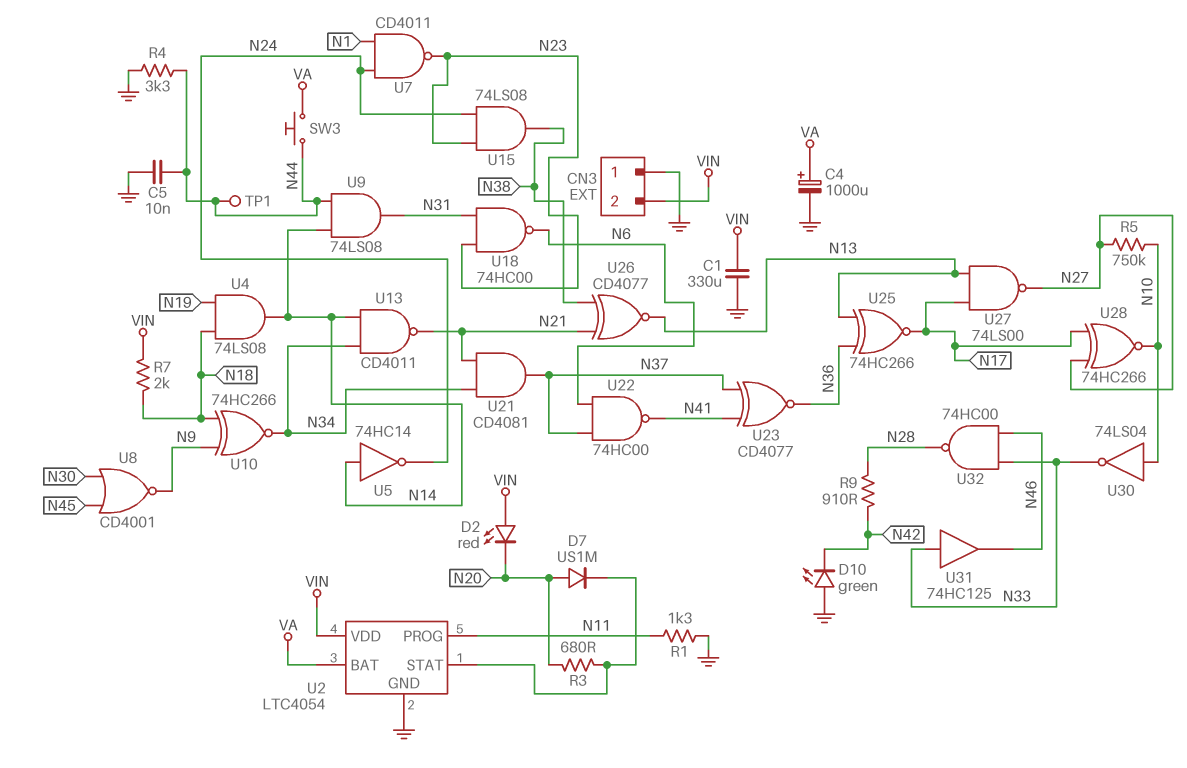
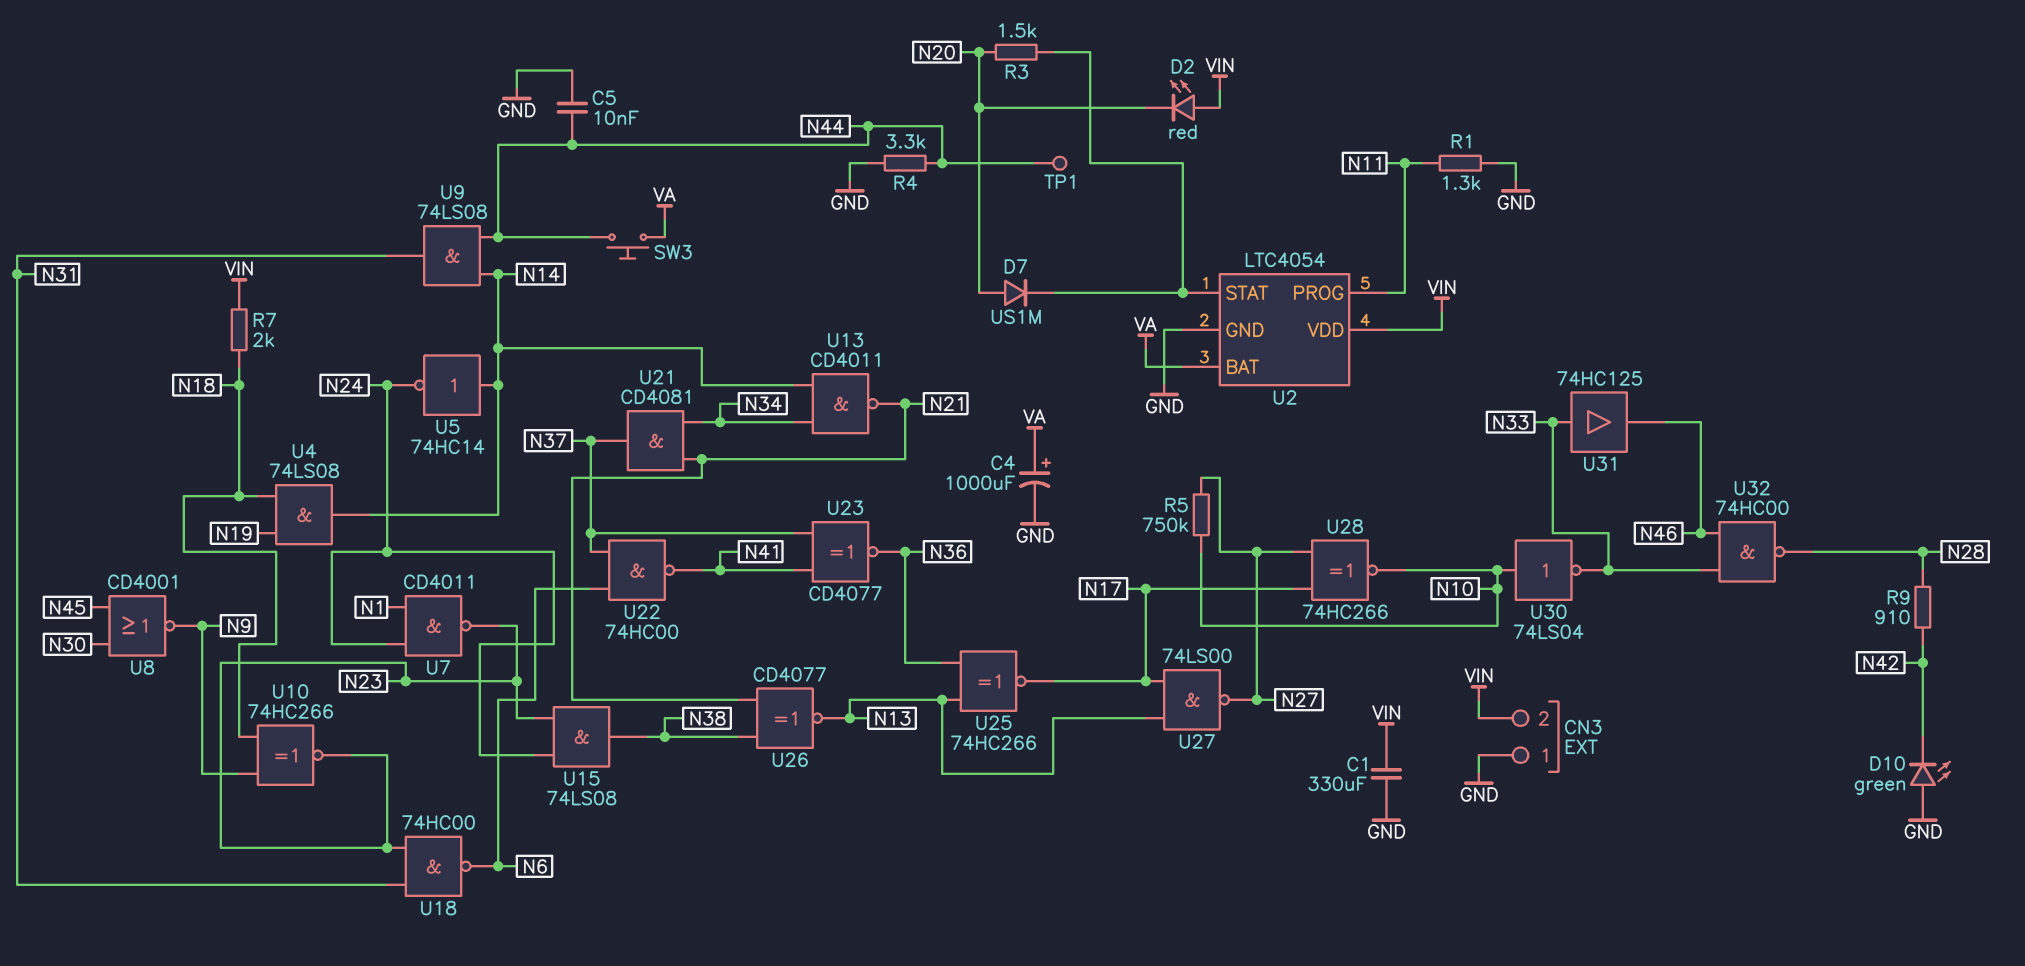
R3: 680 (N20, U2/STAT) -> 1.5k (N20, U2/STAT)
U10: XNOR 74HC266 (in N9, in N18, out N34) -> XNOR 74HC266 (in N9, in N18, out N23)

